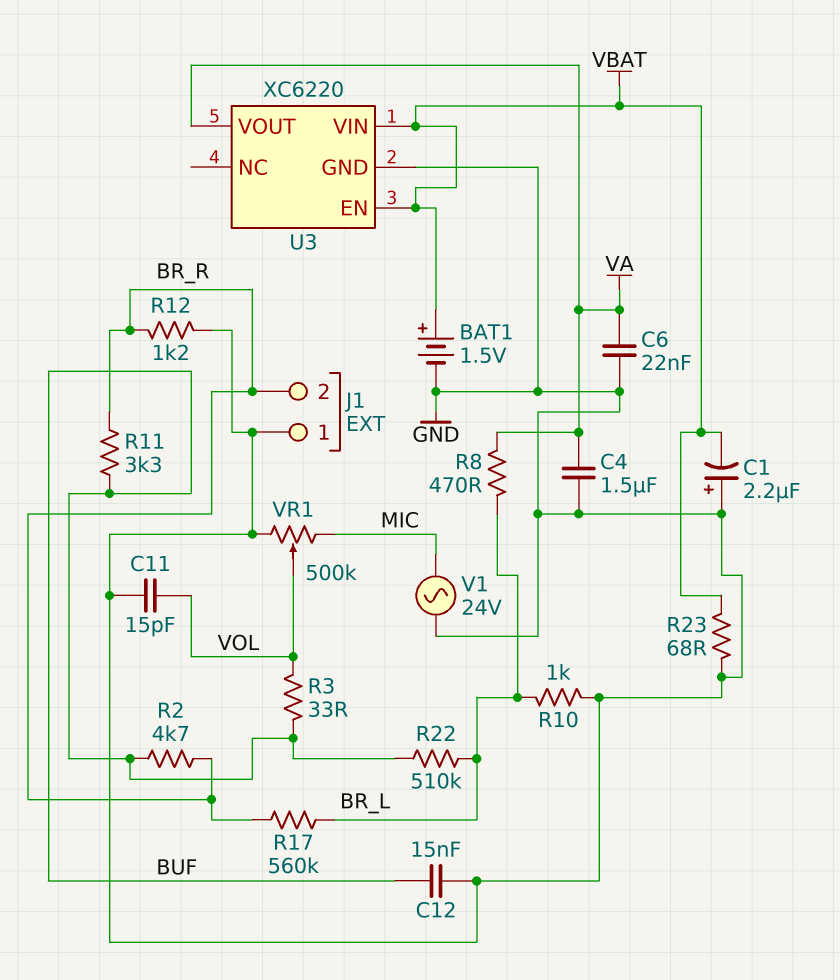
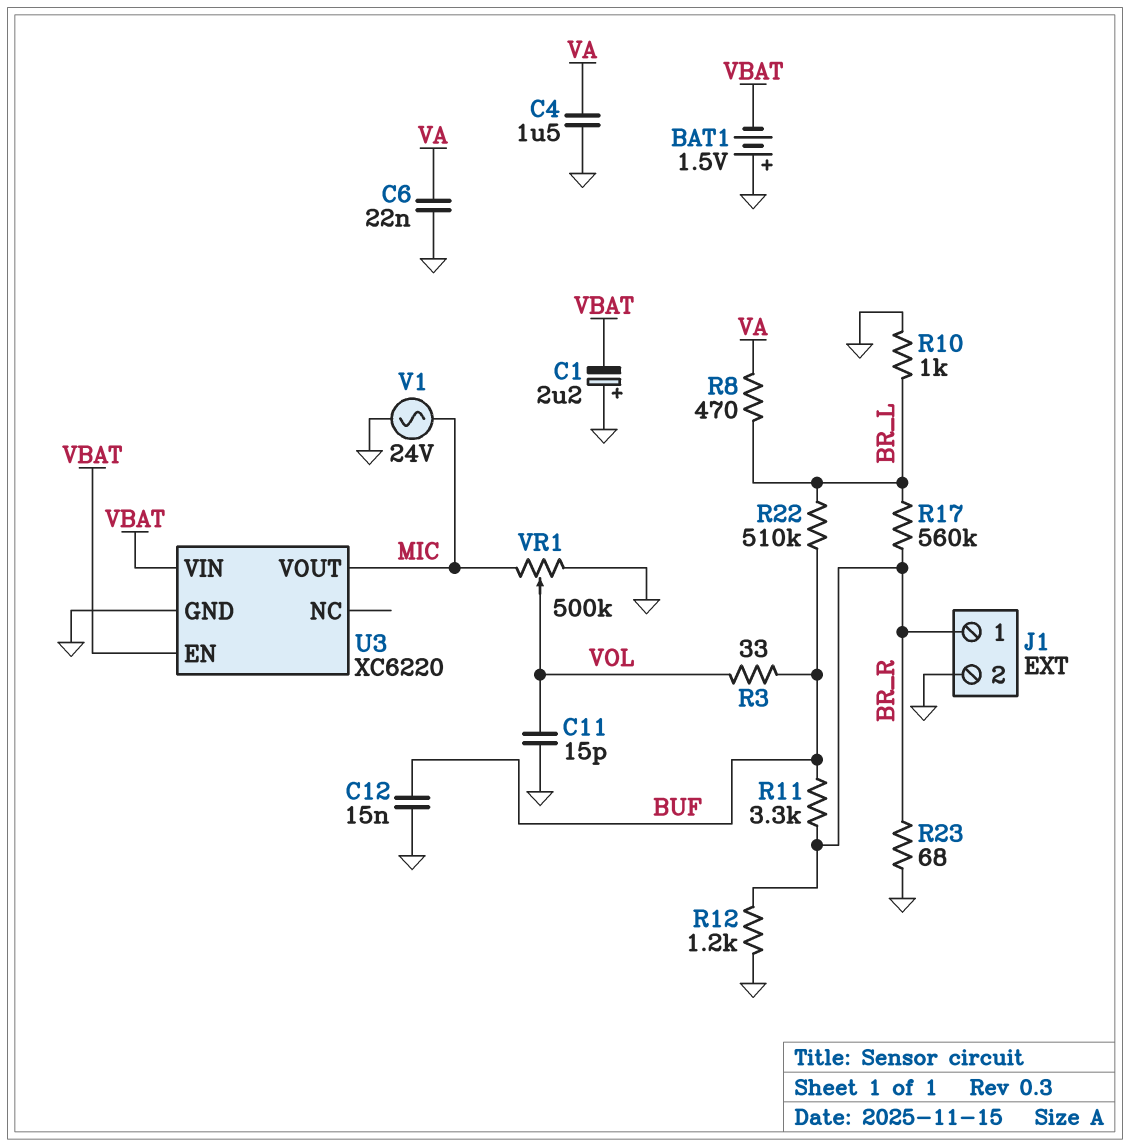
BAT1: 1.5V (plus VBAT, minus GND) -> 1.5V (plus GND, minus VBAT)
J1 pin 1: GND -> BR_R
J1 pin 2: BR_R -> GND
R2: 4.7k (BR_R, BUF) -> none
R23: 68 (GND, VBAT) -> 68 (BR_R, GND)
U3 pin VOUT: VA -> MIC

